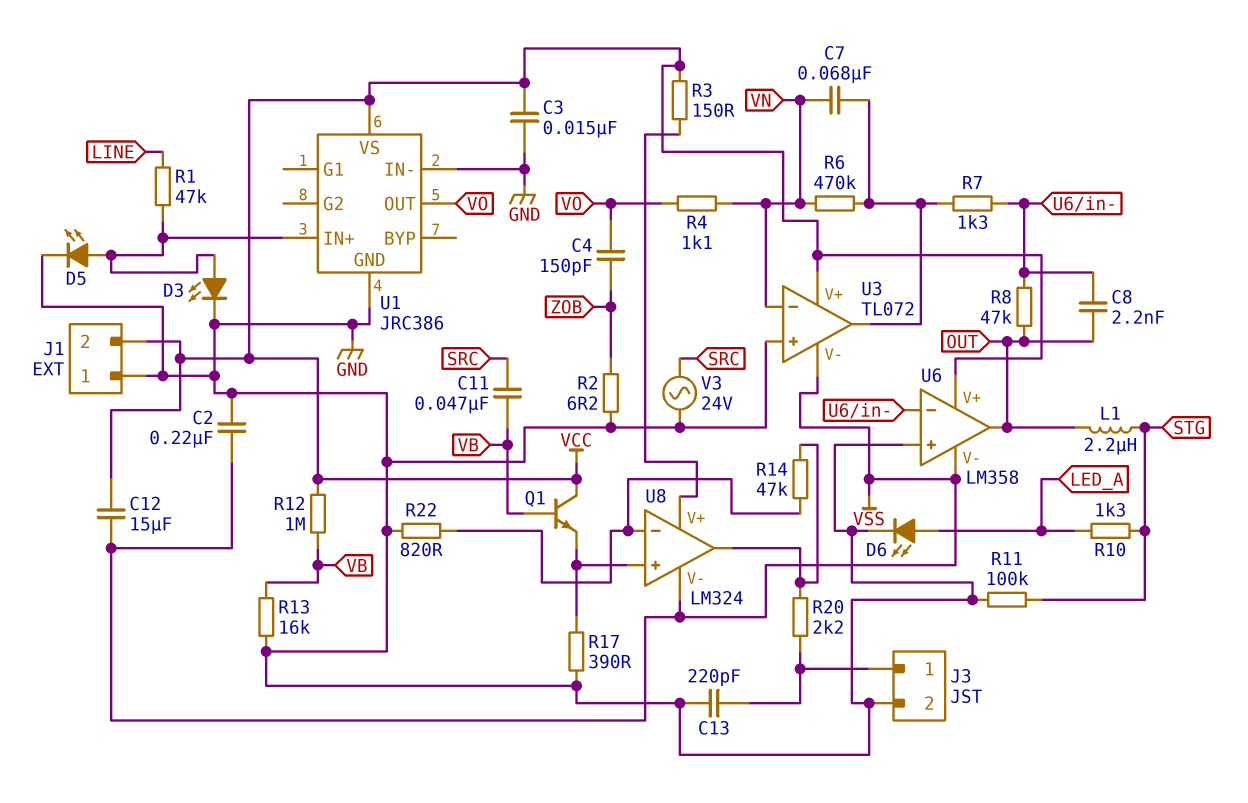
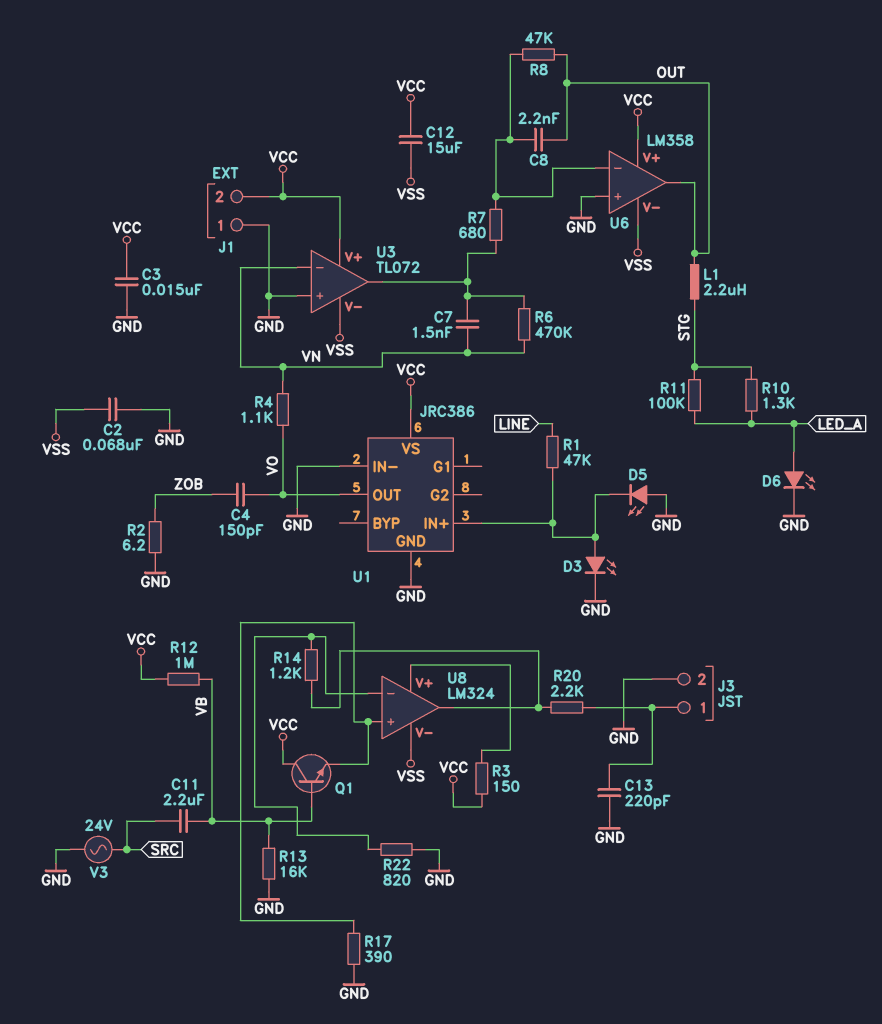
C2: 220nF (GND, VSS) -> 68nF (GND, VSS)
C7: 68nF (U3/out, VN) -> 1.5nF (U3/out, VN)
C11: 47nF (SRC, VB) -> 2.2uF (SRC, VB)
D5: LED (A U1/IN+, K GND) -> LED (A GND, K U1/IN+)
R7: 1.3k (U3/out, U6/in-) -> 680 (U3/out, U6/in-)
R11: 100k (GND, STG) -> 100k (LED_A, STG)
R14: 47k (U8/in-, U8/out) -> 1.2k (U8/in-, U8/out)

